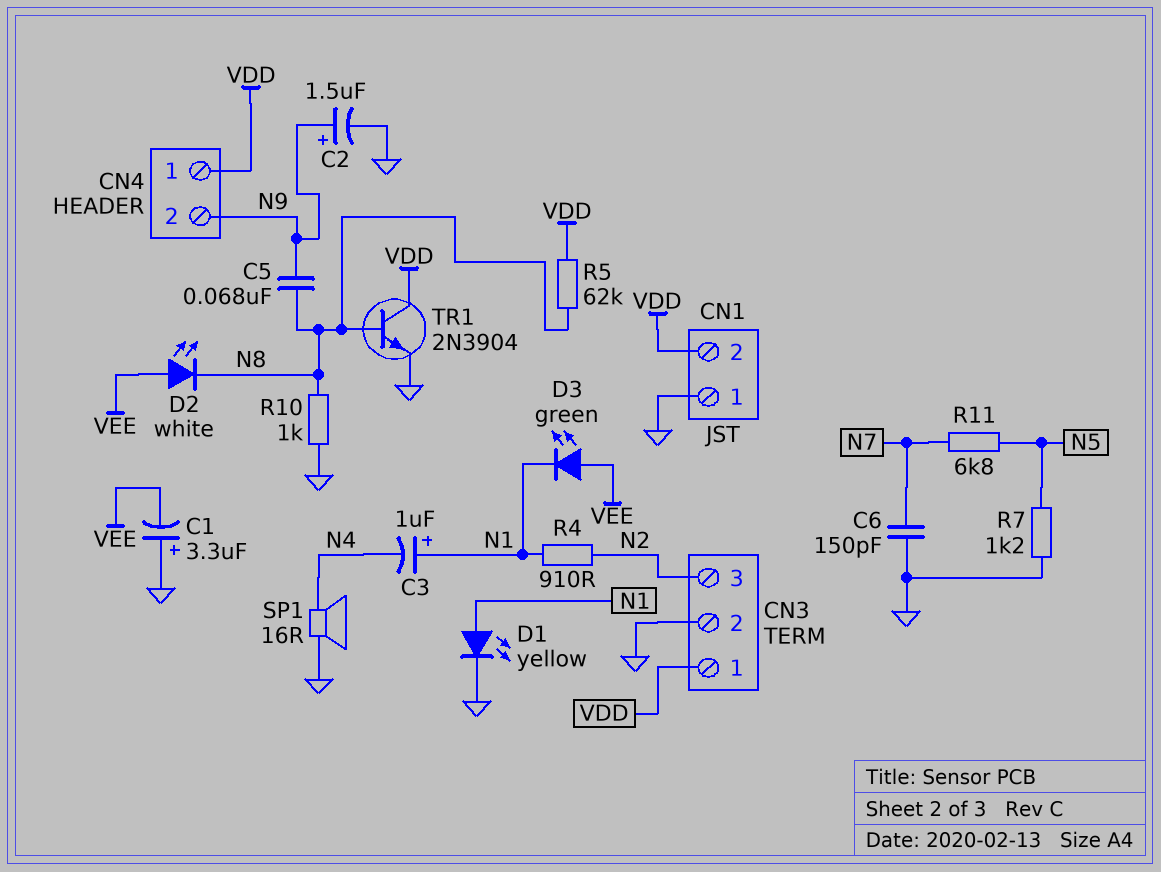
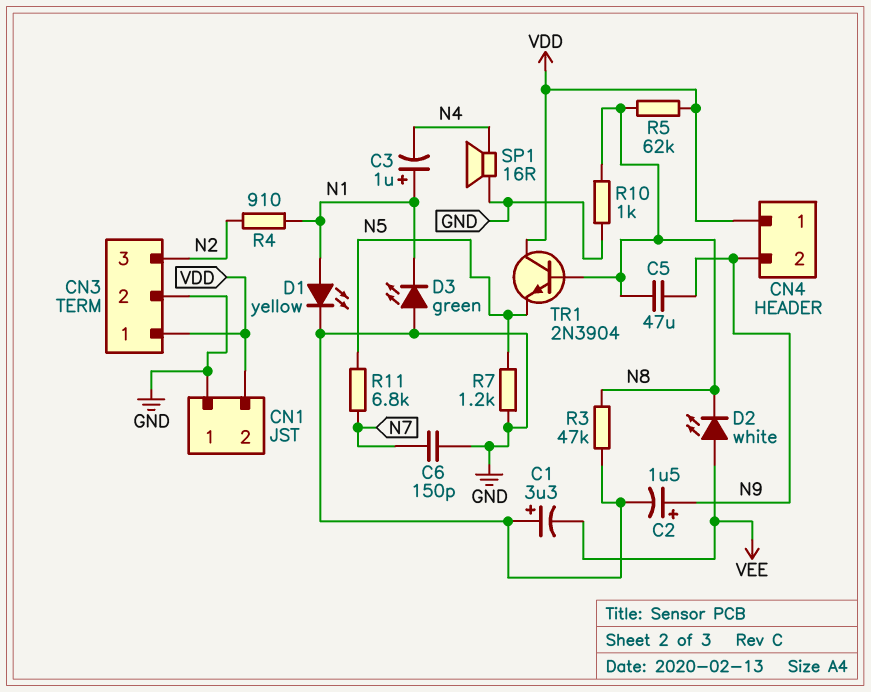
C5: 68nF (N8, N9) -> 47uF (N8, N9)
D3: LED green (A VEE, K N1) -> LED green (A GND, K N1)
R3: none -> 47k (GND, N8)
TR1: NPN 2N3904 (B N8, C VDD, E GND) -> NPN 2N3904 (B N8, C VDD, E N5)

